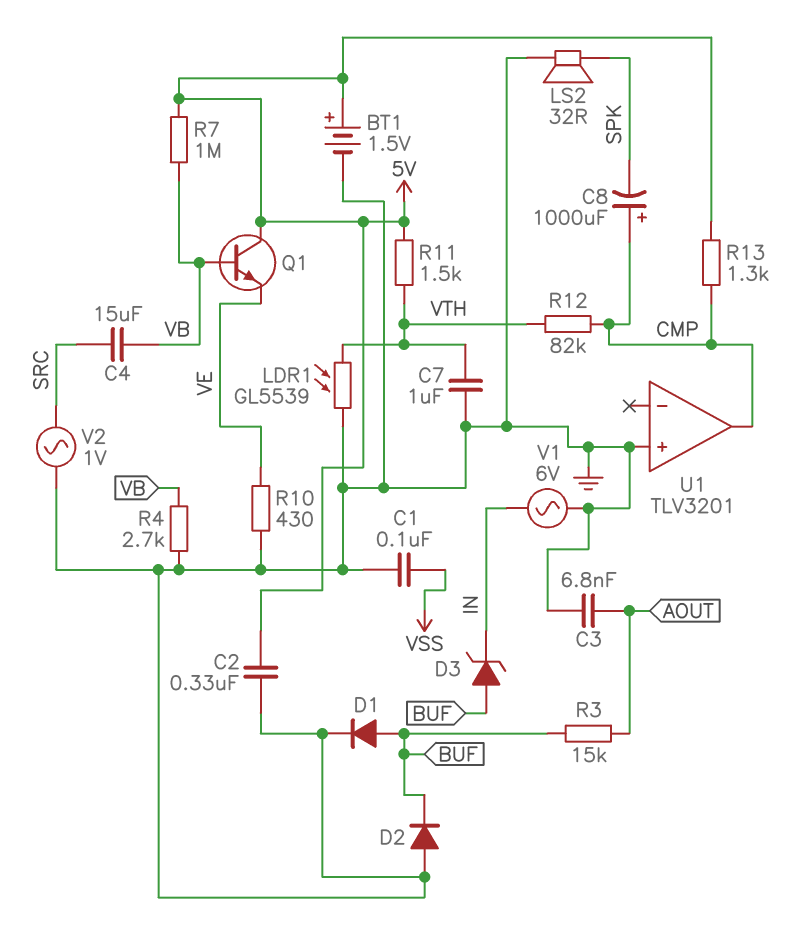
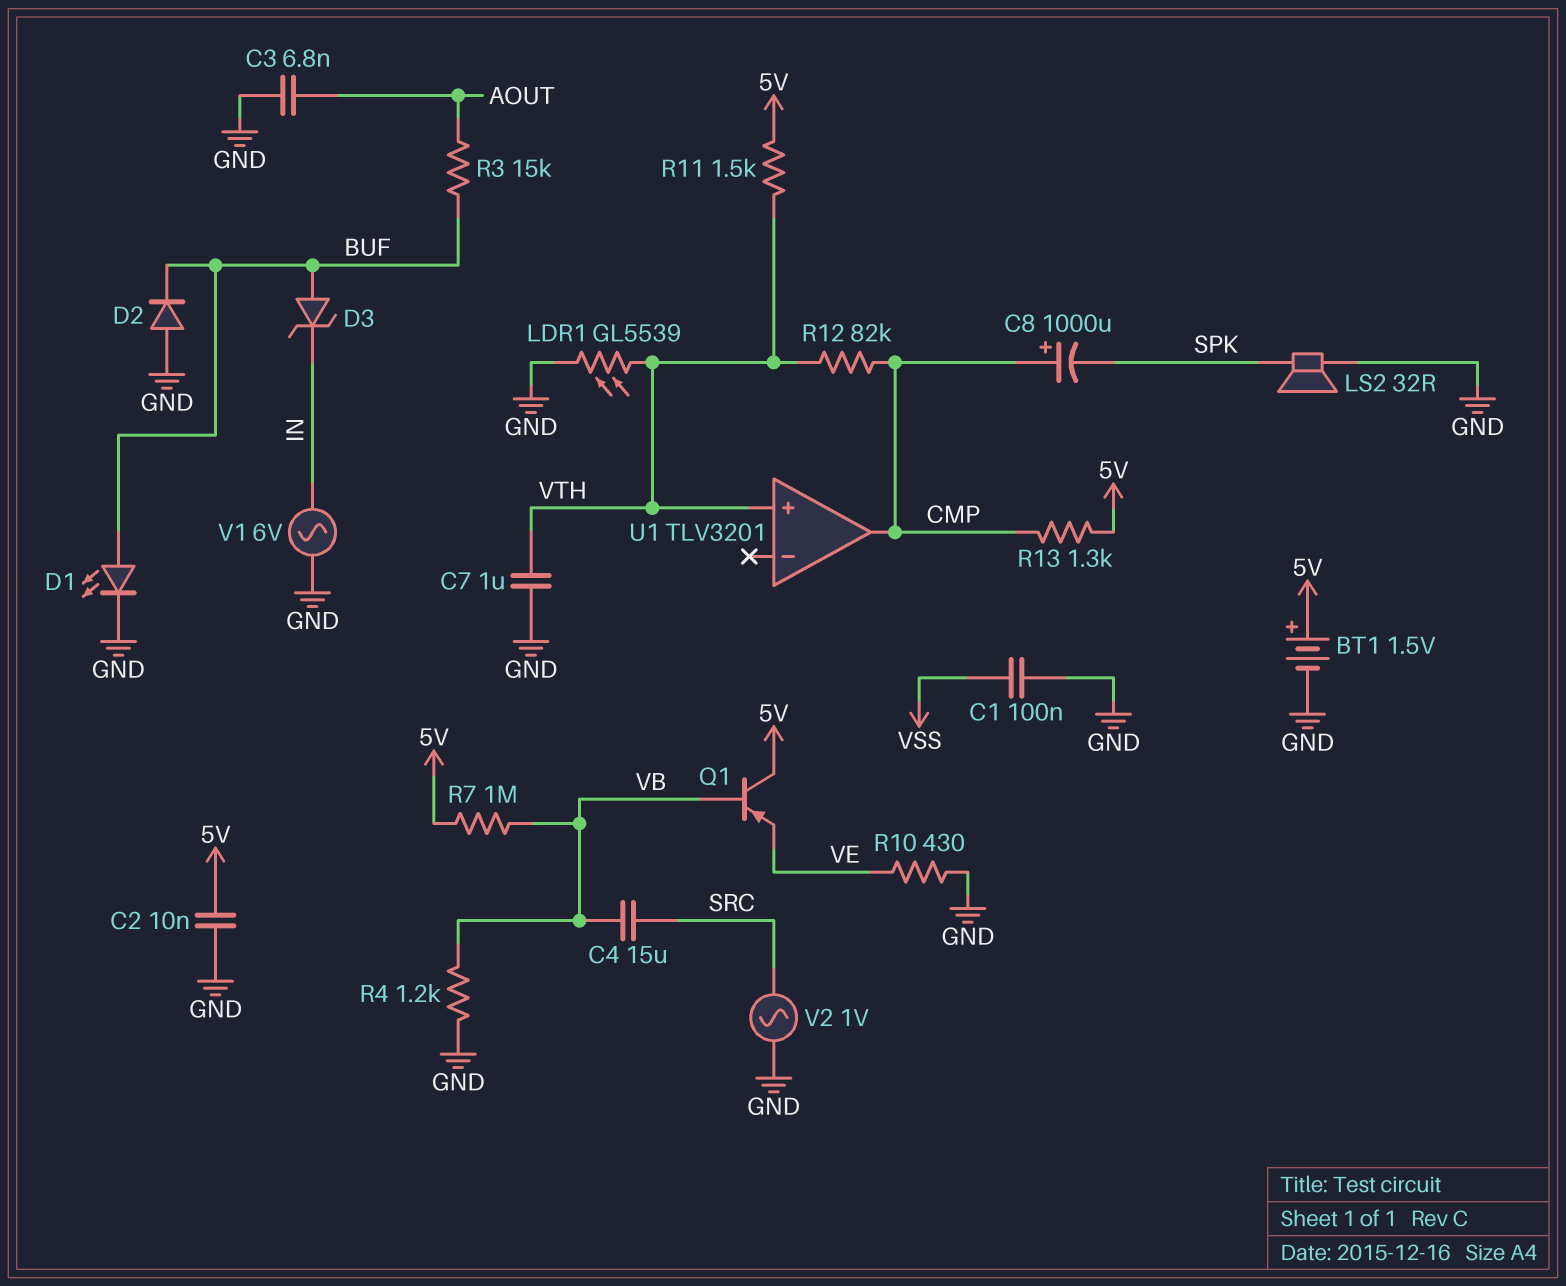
C2: 330nF (5V, GND) -> 10nF (5V, GND)
D1: diode (A BUF, K GND) -> LED (A BUF, K GND)
Q1: NPN (B VB, C 5V, E VE) -> PNP (B VB, C 5V, E VE)
R4: 2.7k (GND, VB) -> 1.2k (GND, VB)
U1 pin in+: GND -> VTH

